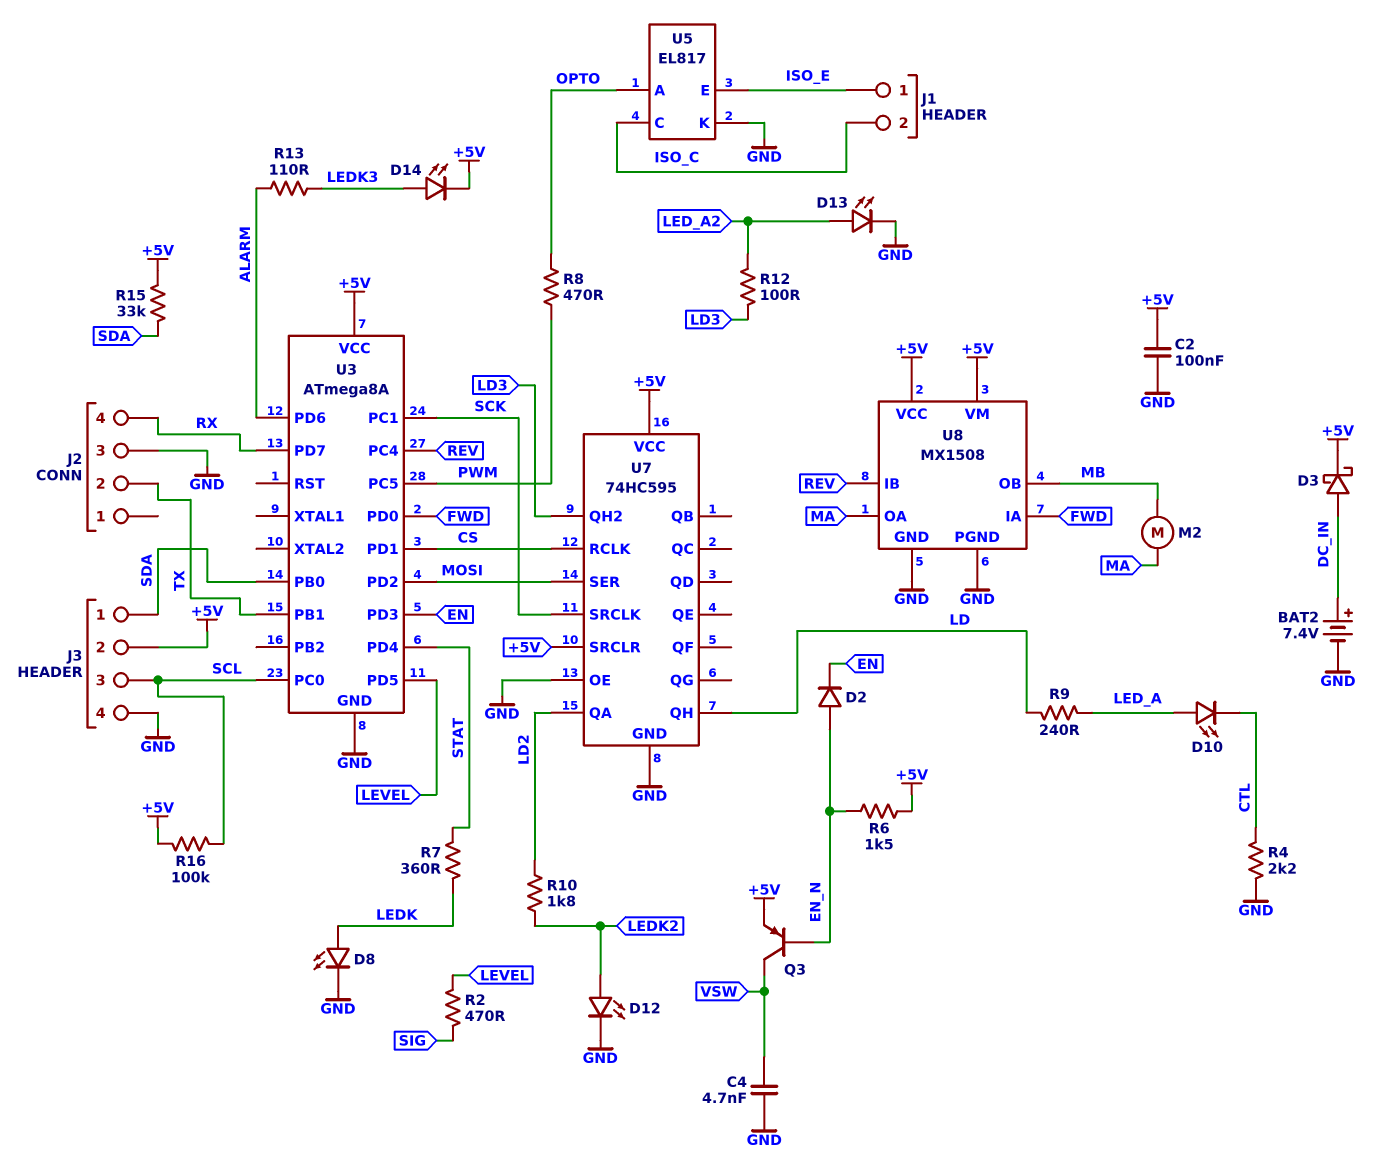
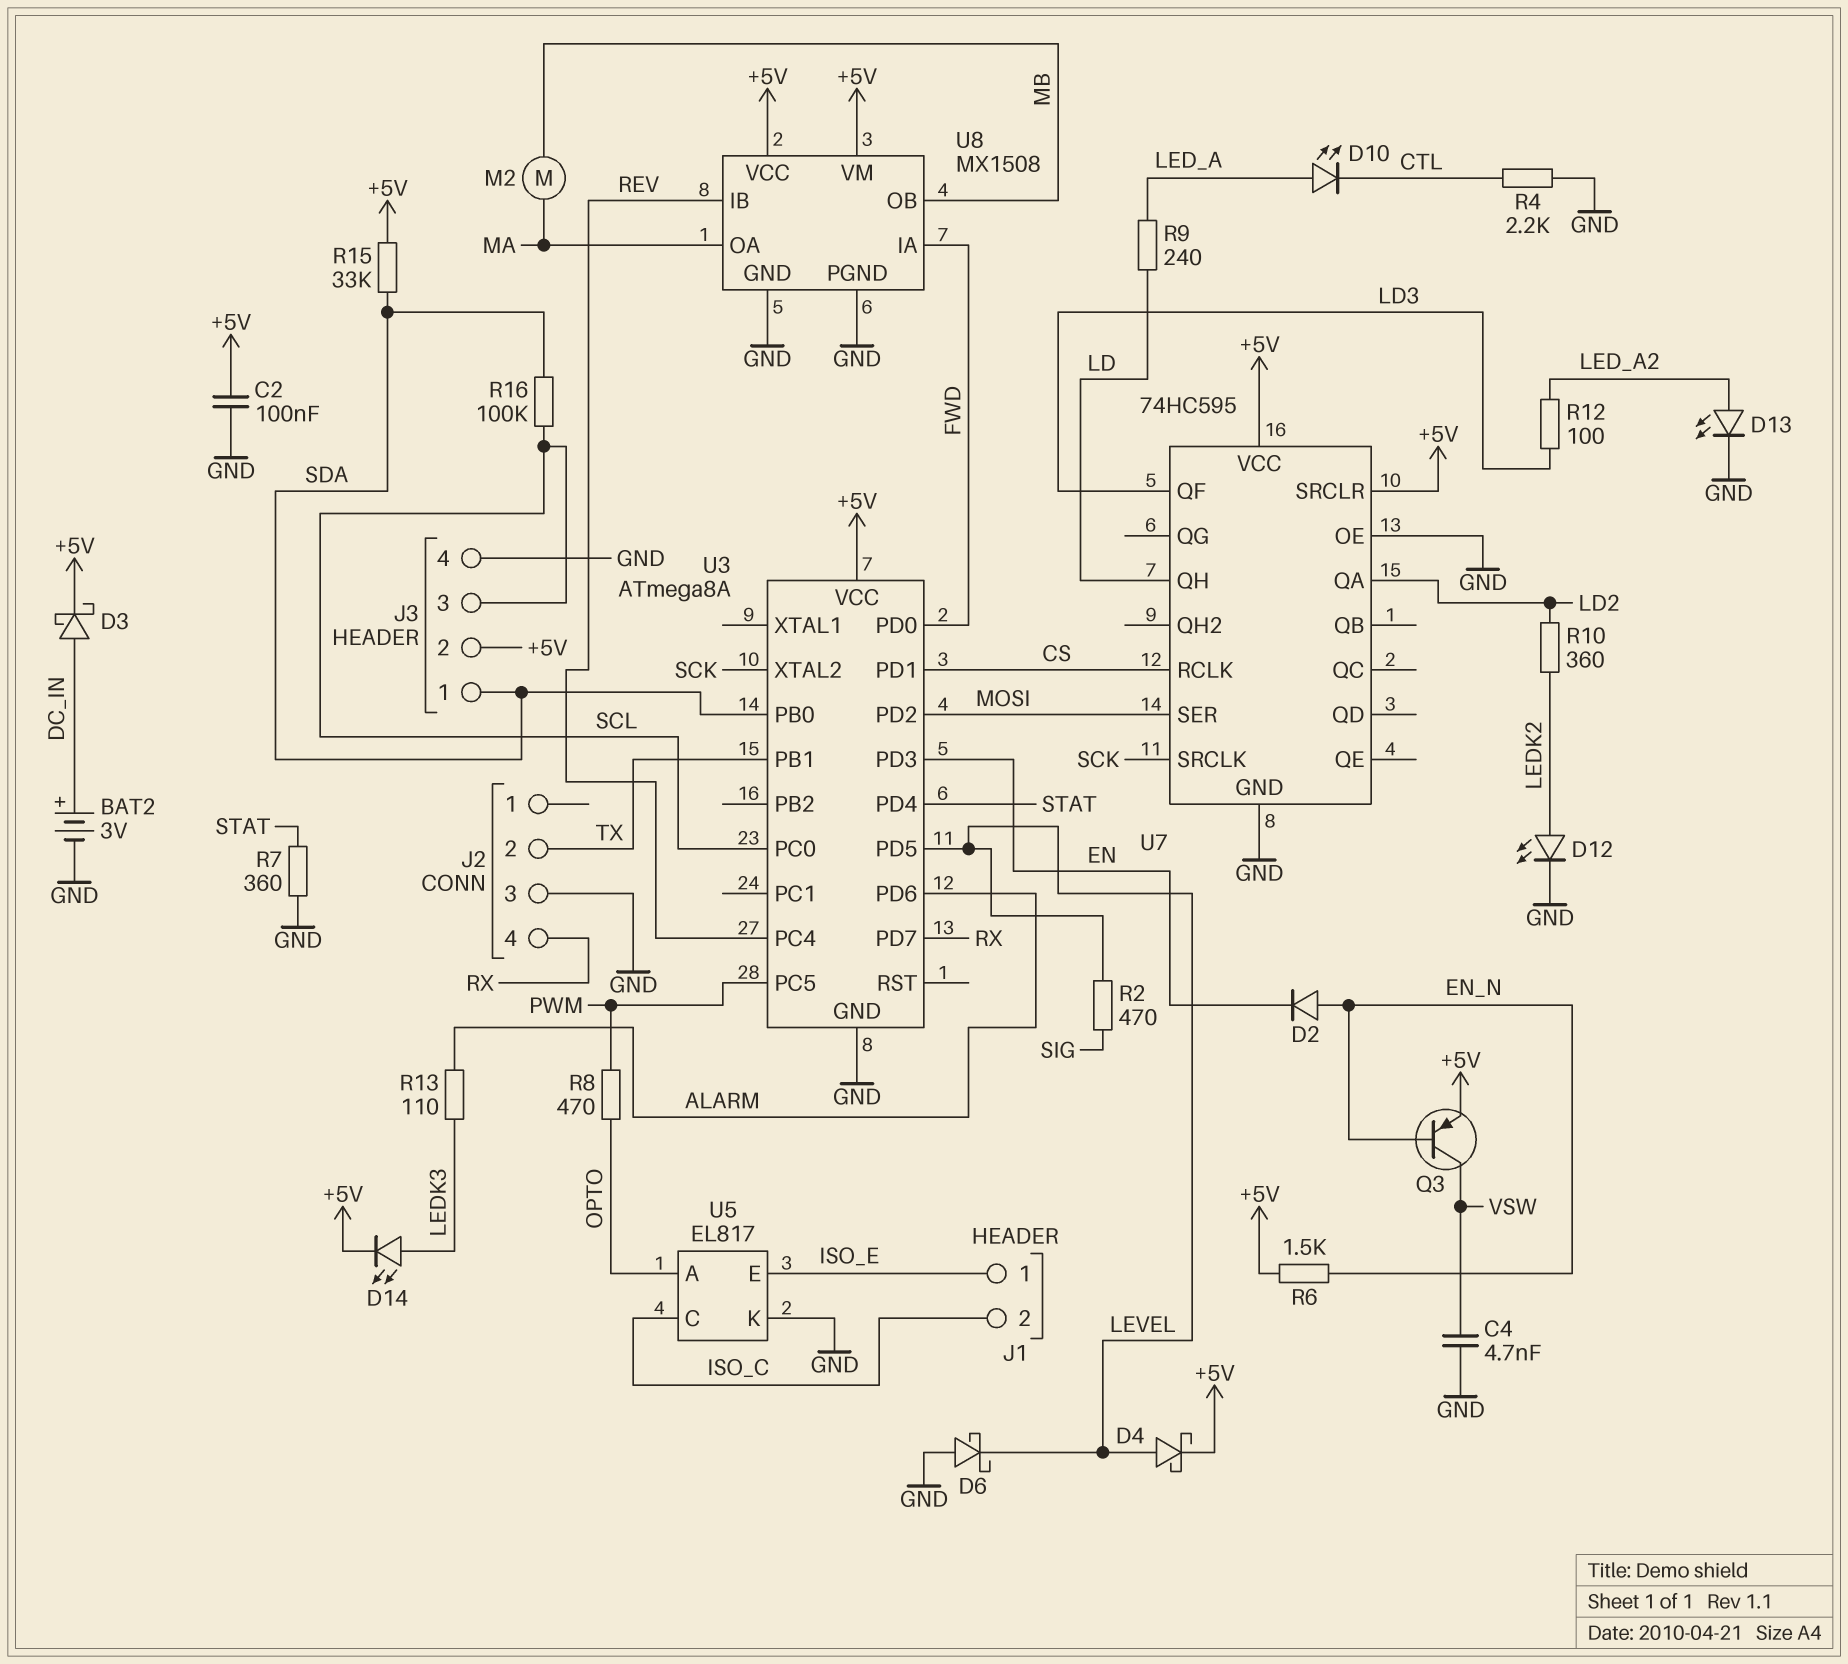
BAT2: 7.4V (plus DC_IN, minus GND) -> 3V (plus DC_IN, minus GND)
D4: none -> schottky (A LEVEL, K +5V)
D6: none -> schottky (A GND, K LEVEL)
D8: LED (A LEDK, K GND) -> none
R7: 360 (LEDK, STAT) -> 360 (GND, STAT)
R10: 1.8k (LD2, LEDK2) -> 360 (LD2, LEDK2)
R16: 100k (+5V, SCL) -> 100k (SCL, SDA)
U3 pin PC1: SCK -> none
U3 pin XTAL2: none -> SCK
U7 pin QF: none -> LD3
U7 pin QH2: LD3 -> none

